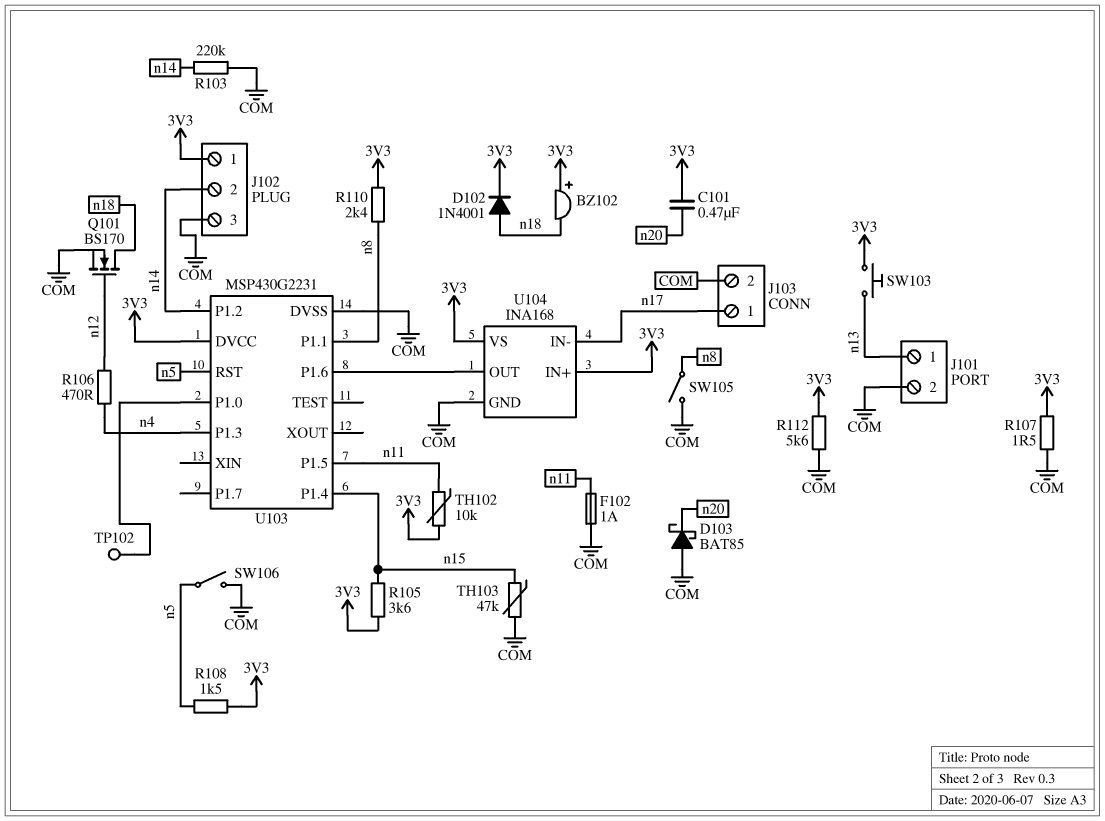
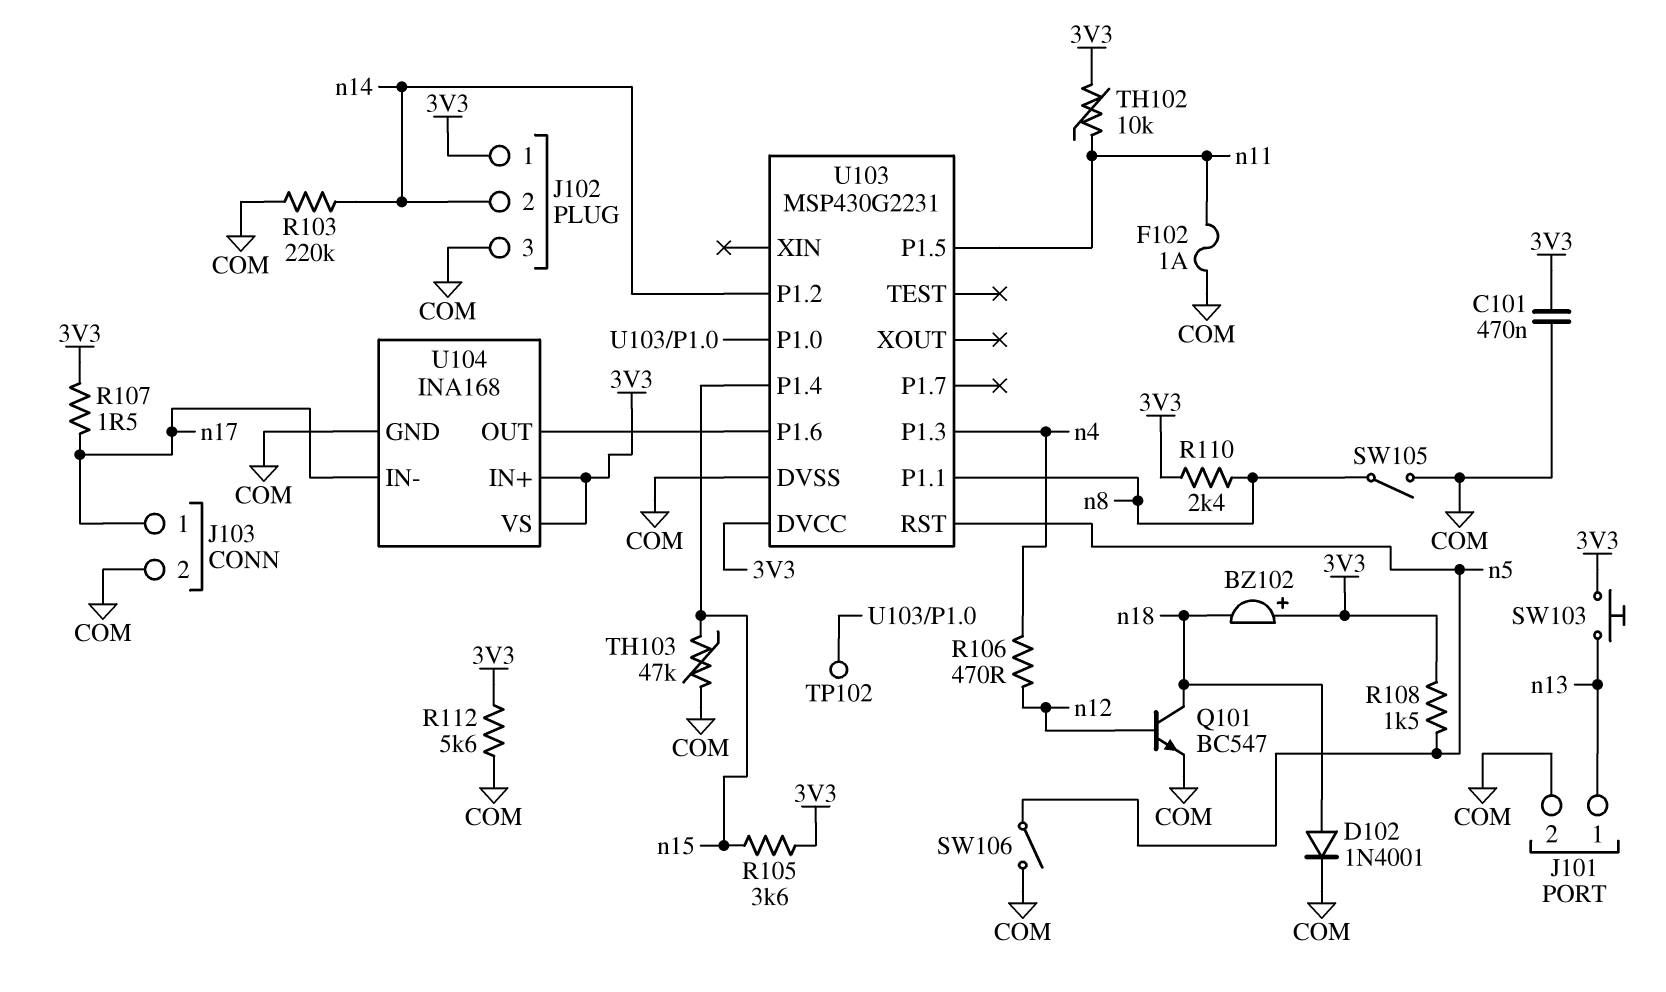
C101: 470nF (3V3, n20) -> 470nF (3V3, COM)
D102: diode 1N4001 (A n18, K 3V3) -> diode 1N4001 (A n18, K COM)
D103: schottky BAT85 (A COM, K n20) -> none
Q101: NMOS BS170 (G n12, D n18, S COM) -> NPN BC547 (B n12, C n18, E COM)
R107: 1.5 (3V3, COM) -> 1.5 (3V3, n17)

